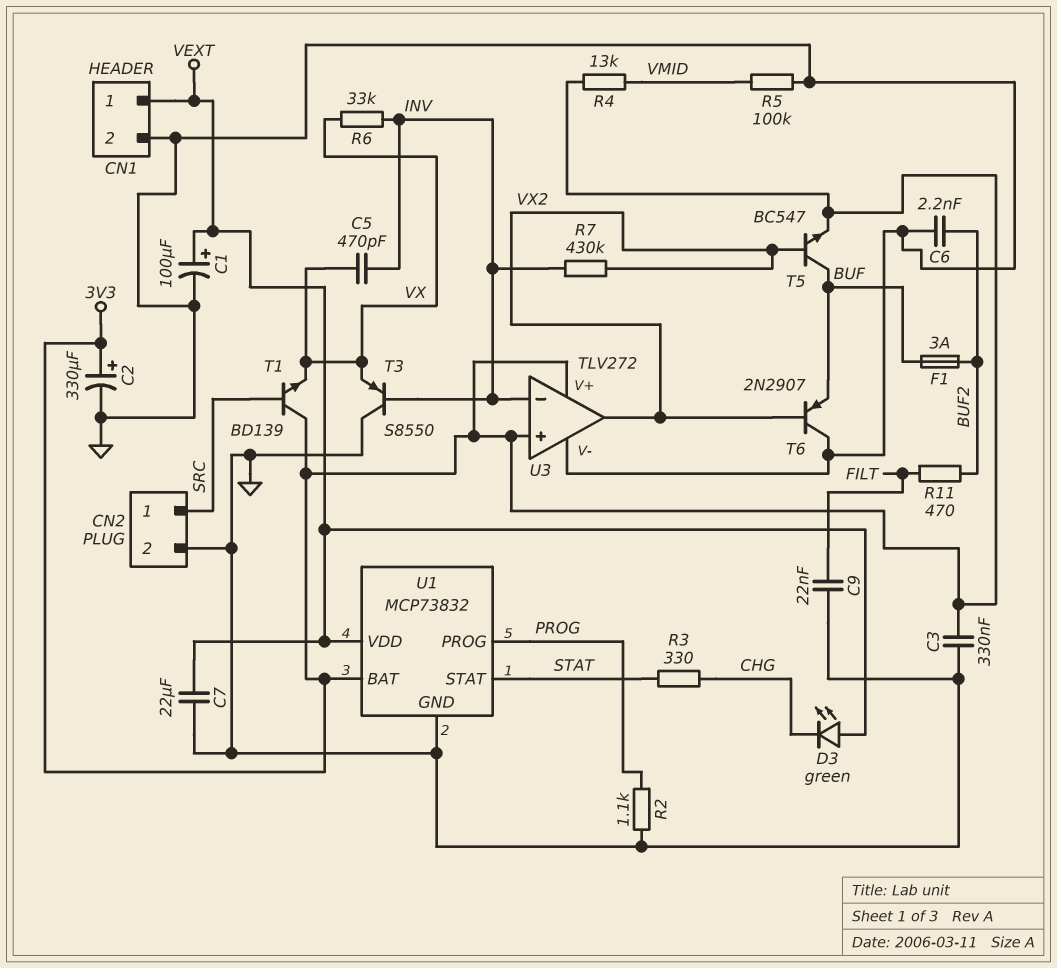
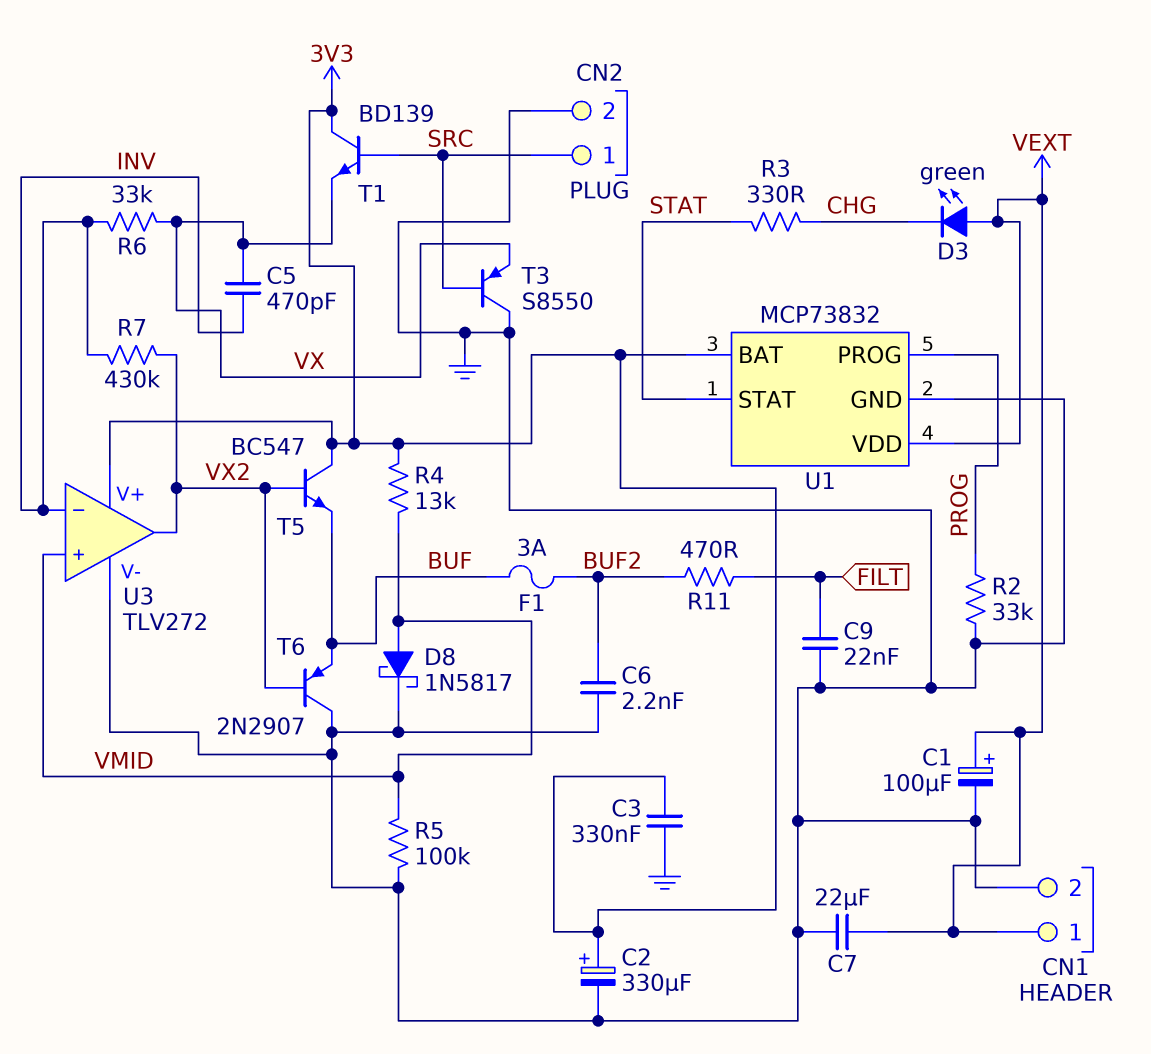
D8: none -> schottky 1N5817 (A VMID, K GND)
R2: 1.1k (GND, PROG) -> 33k (GND, PROG)
T3: PNP S8550 (B INV, C GND, E VX) -> PNP S8550 (B SRC, C GND, E VX)
T5: NPN BC547 (B VX2, C BUF, E 3V3) -> NPN BC547 (B VX2, C 3V3, E BUF)
U3 pin in+: 3V3 -> VMID

